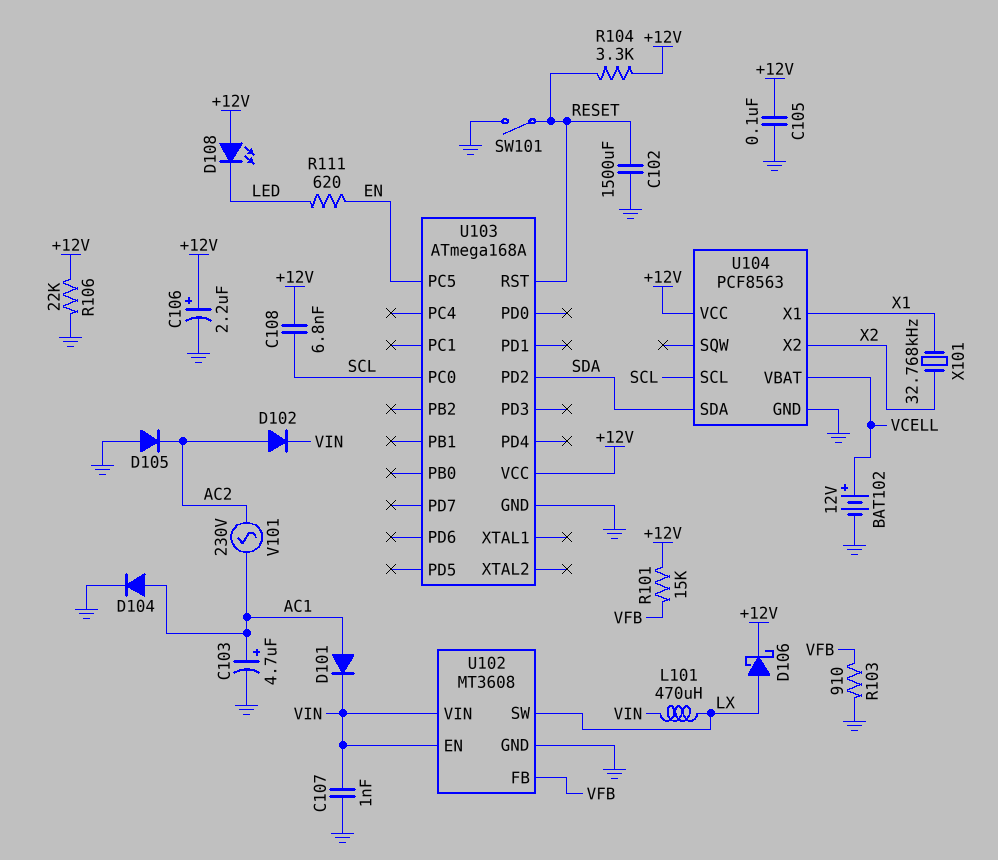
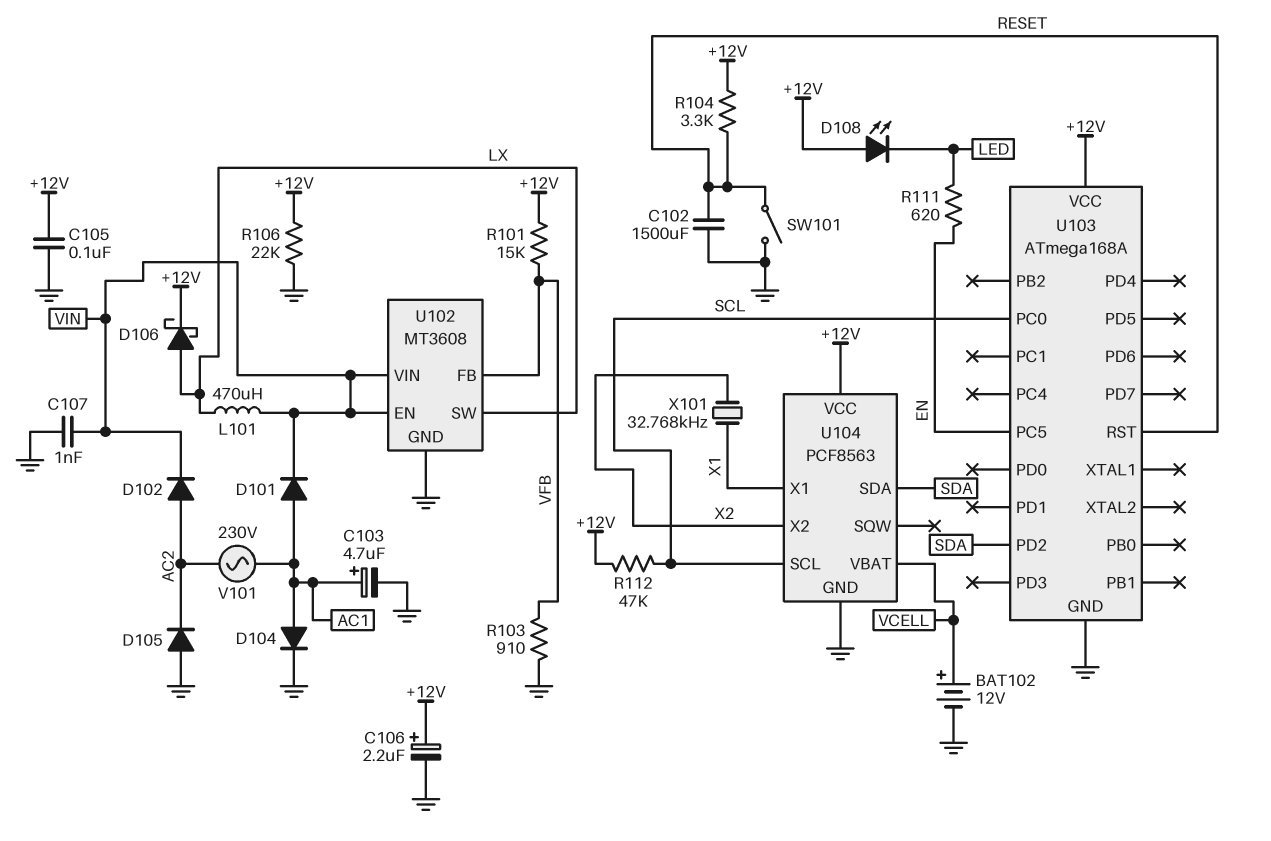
C108: 6.8nF (+12V, SCL) -> none
R112: none -> 47k (+12V, SCL)

